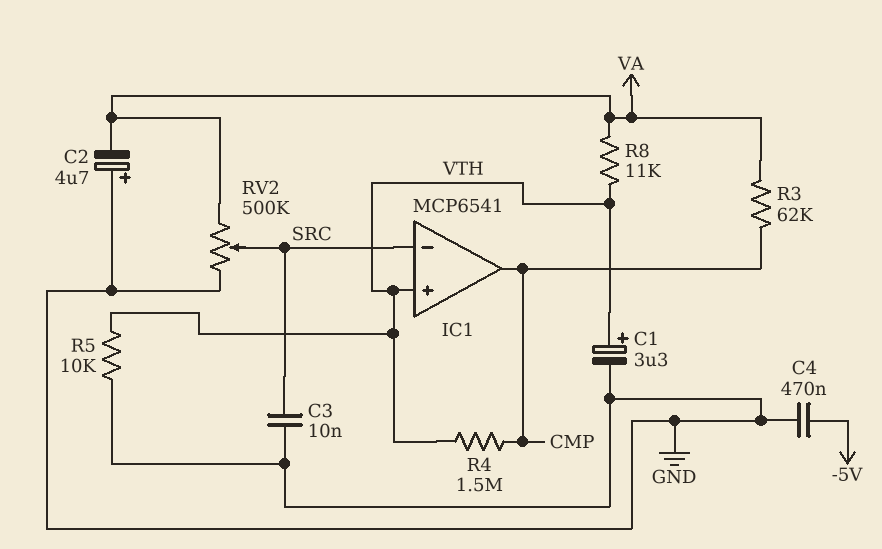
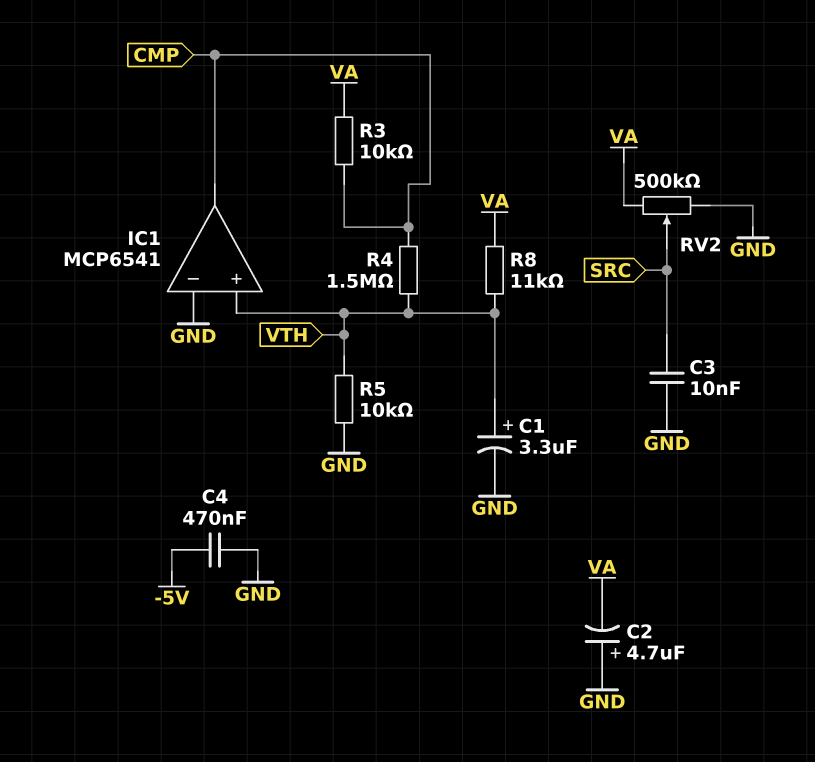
IC1 pin in-: SRC -> GND
R3: 62k (CMP, VA) -> 10k (CMP, VA)

